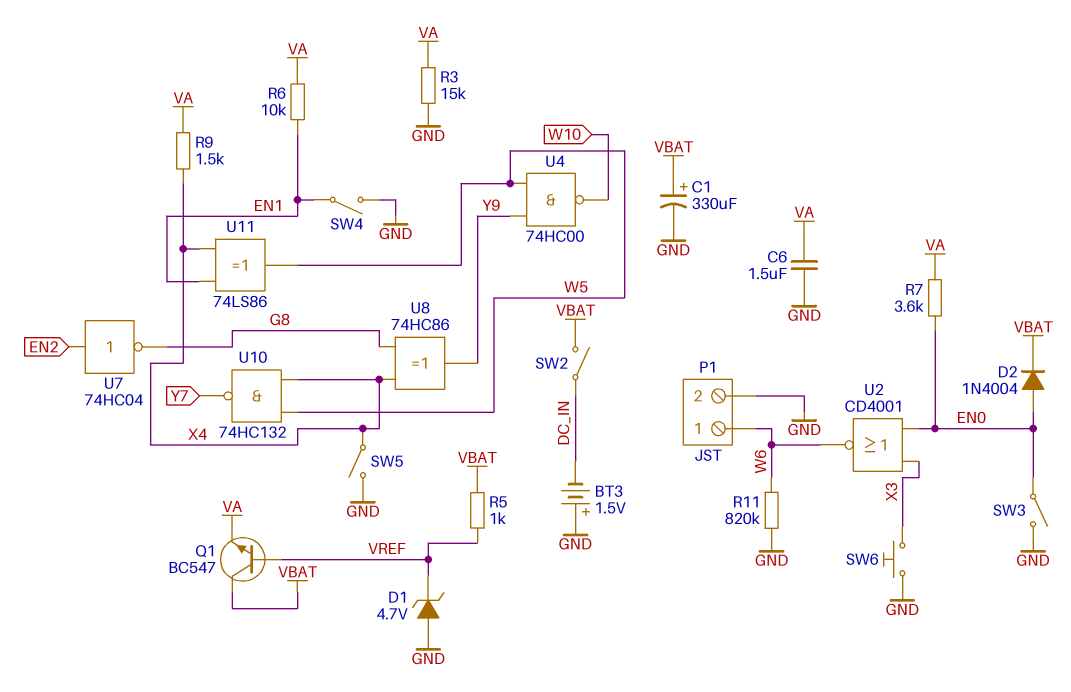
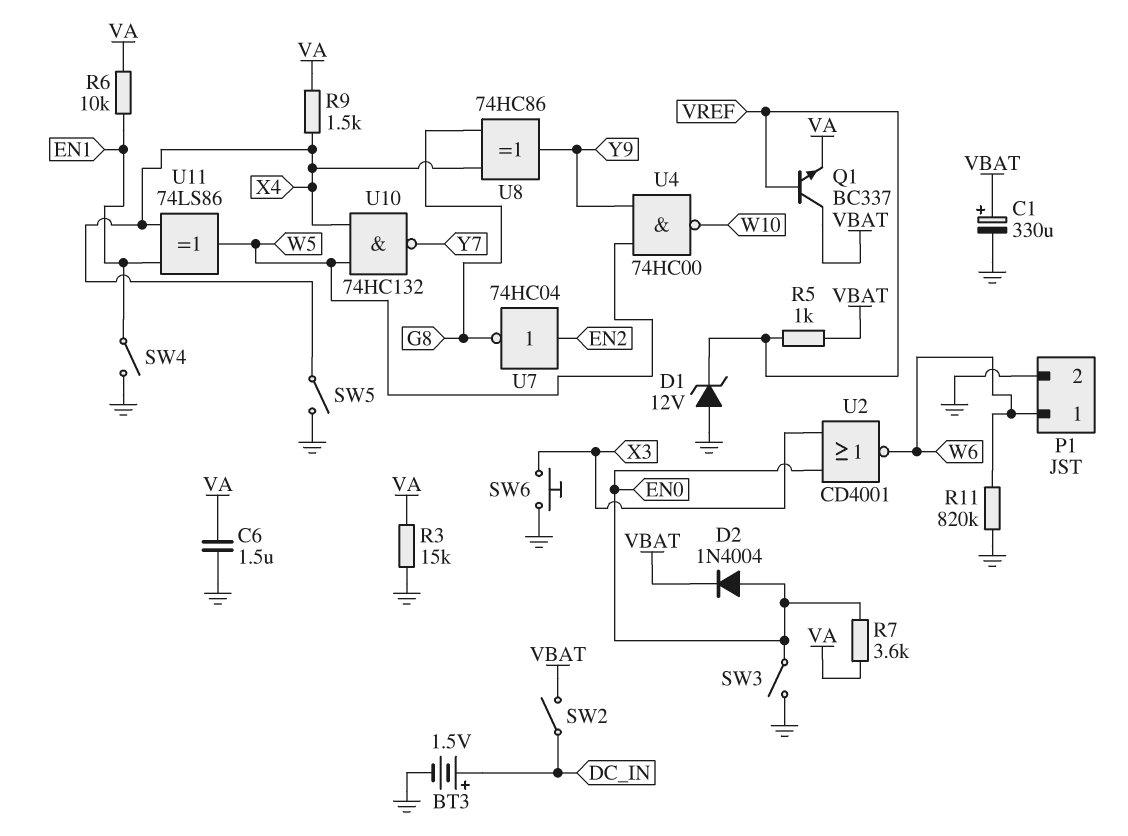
BT3: 1.5V (plus GND, minus DC_IN) -> 1.5V (plus DC_IN, minus GND)
D1: zener 4.7V (A GND, K VREF) -> zener 12V (A GND, K VREF)
Q1: NPN BC547 (B VREF, C VBAT, E VA) -> NPN BC337 (B VREF, C VBAT, E VA)

